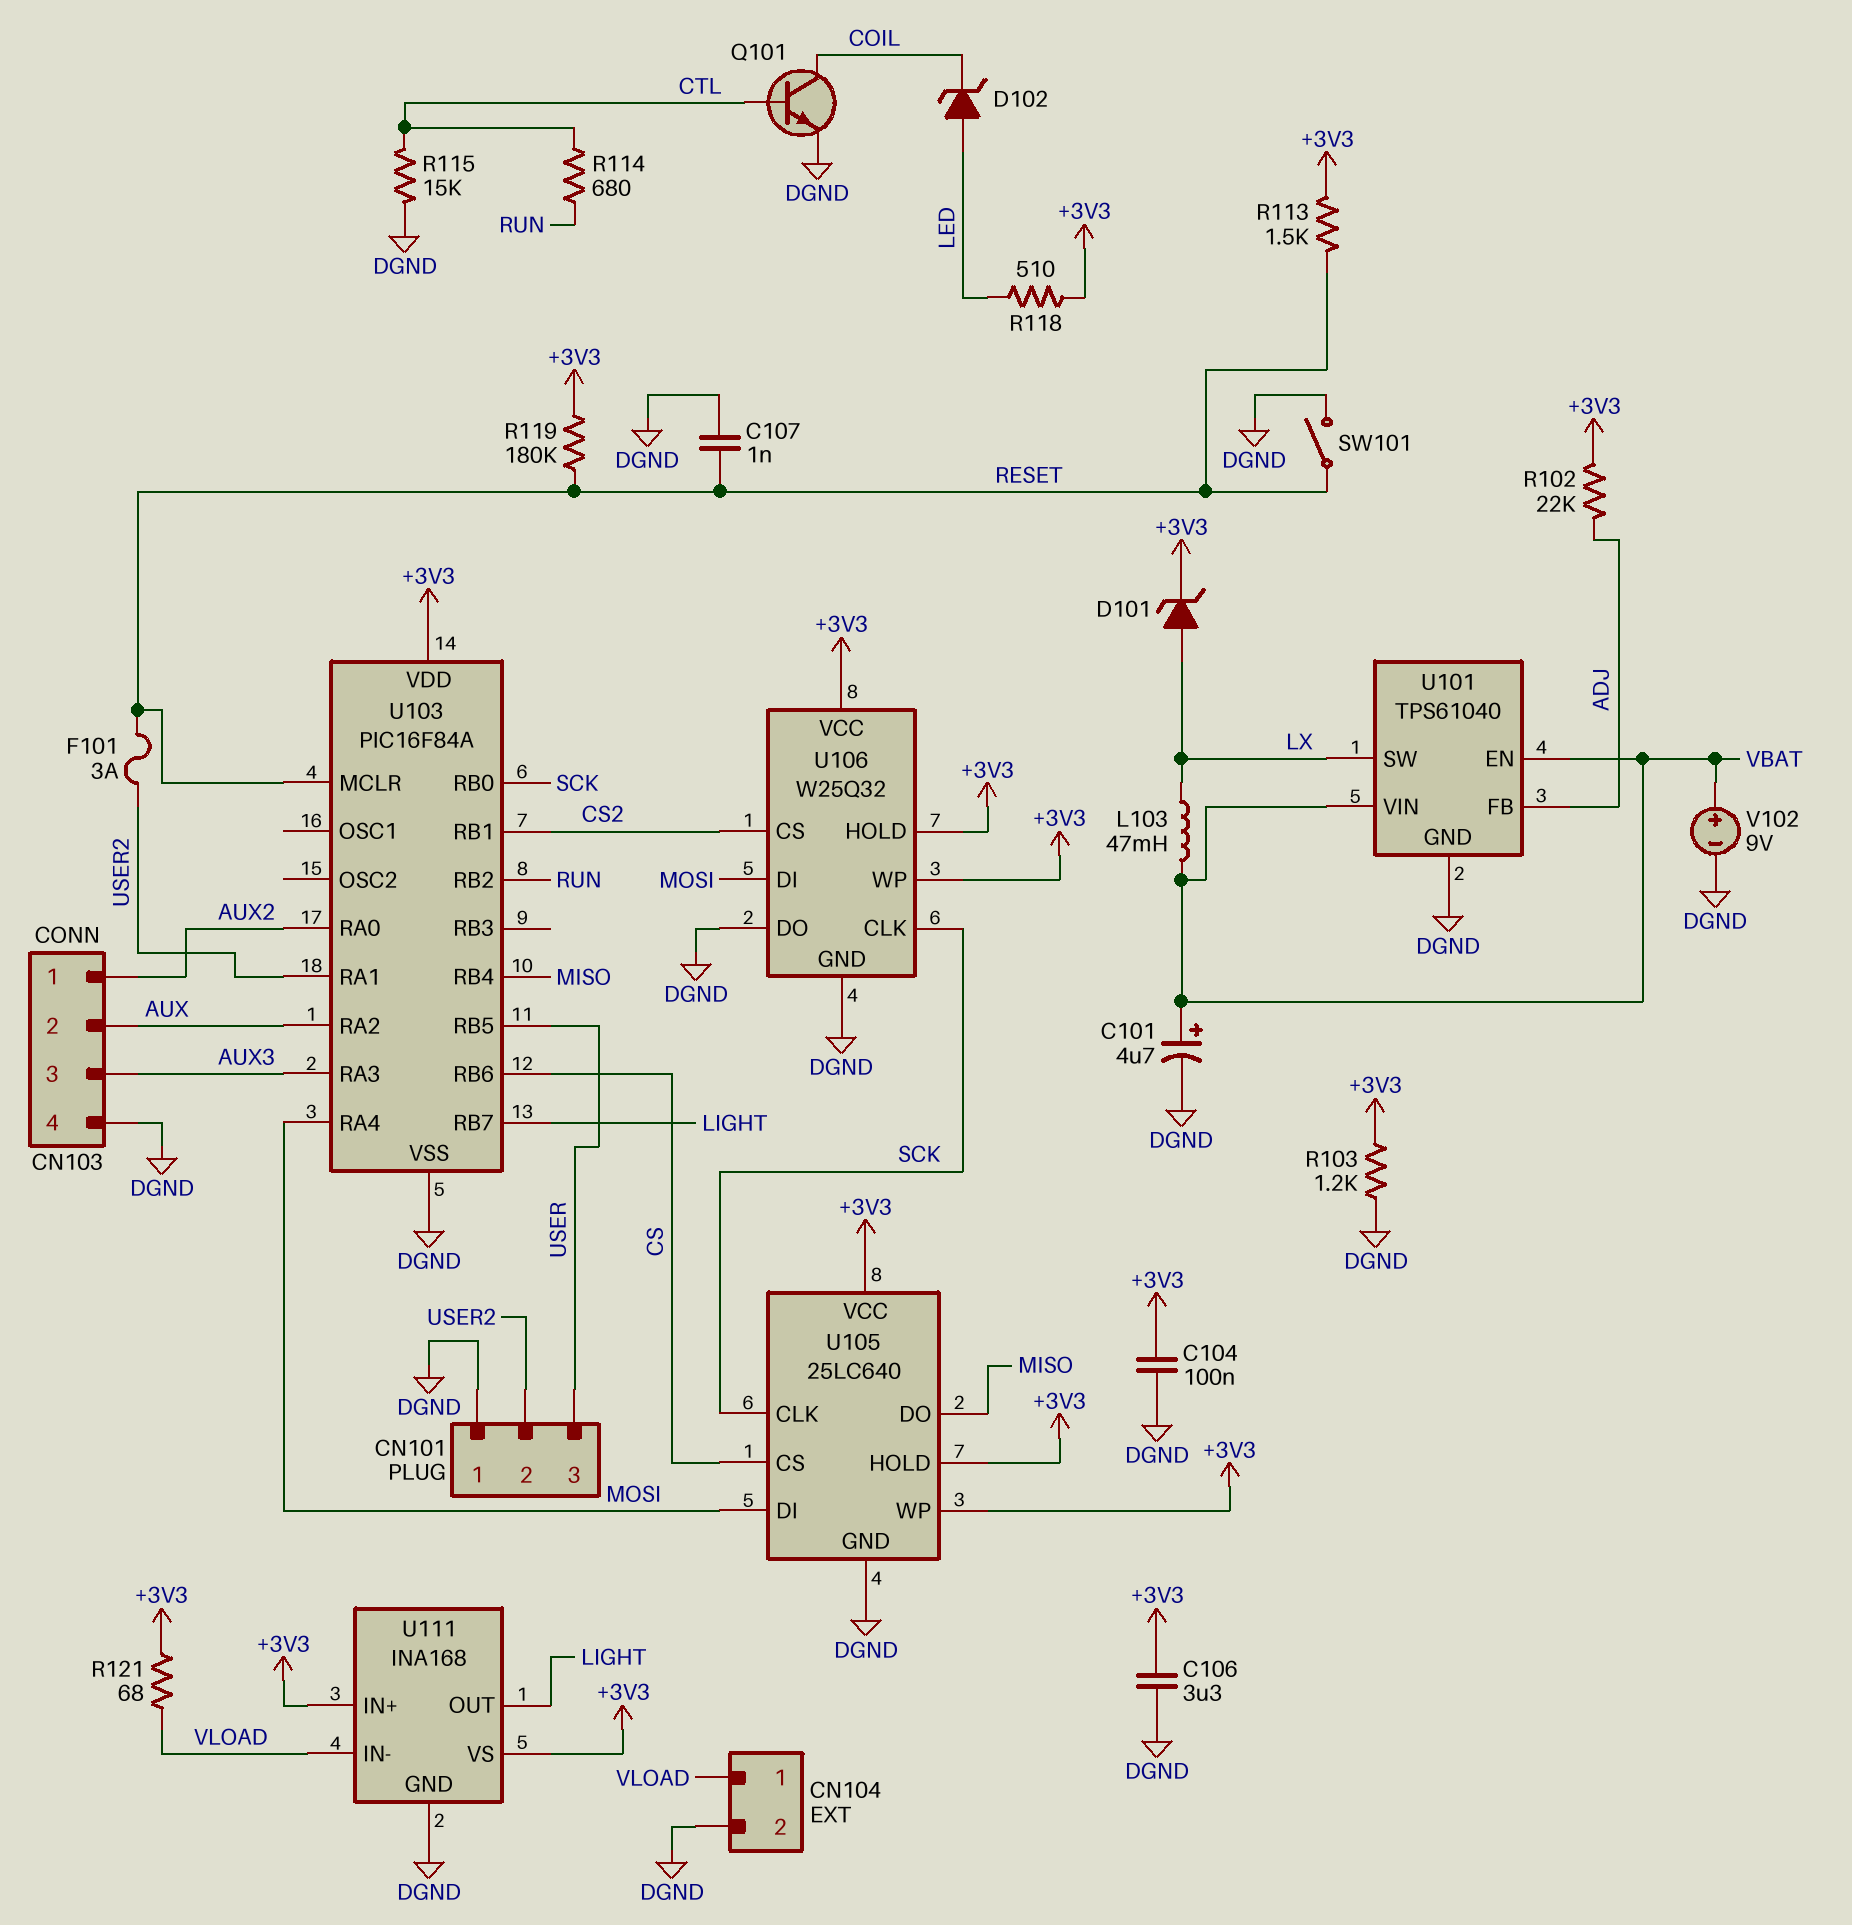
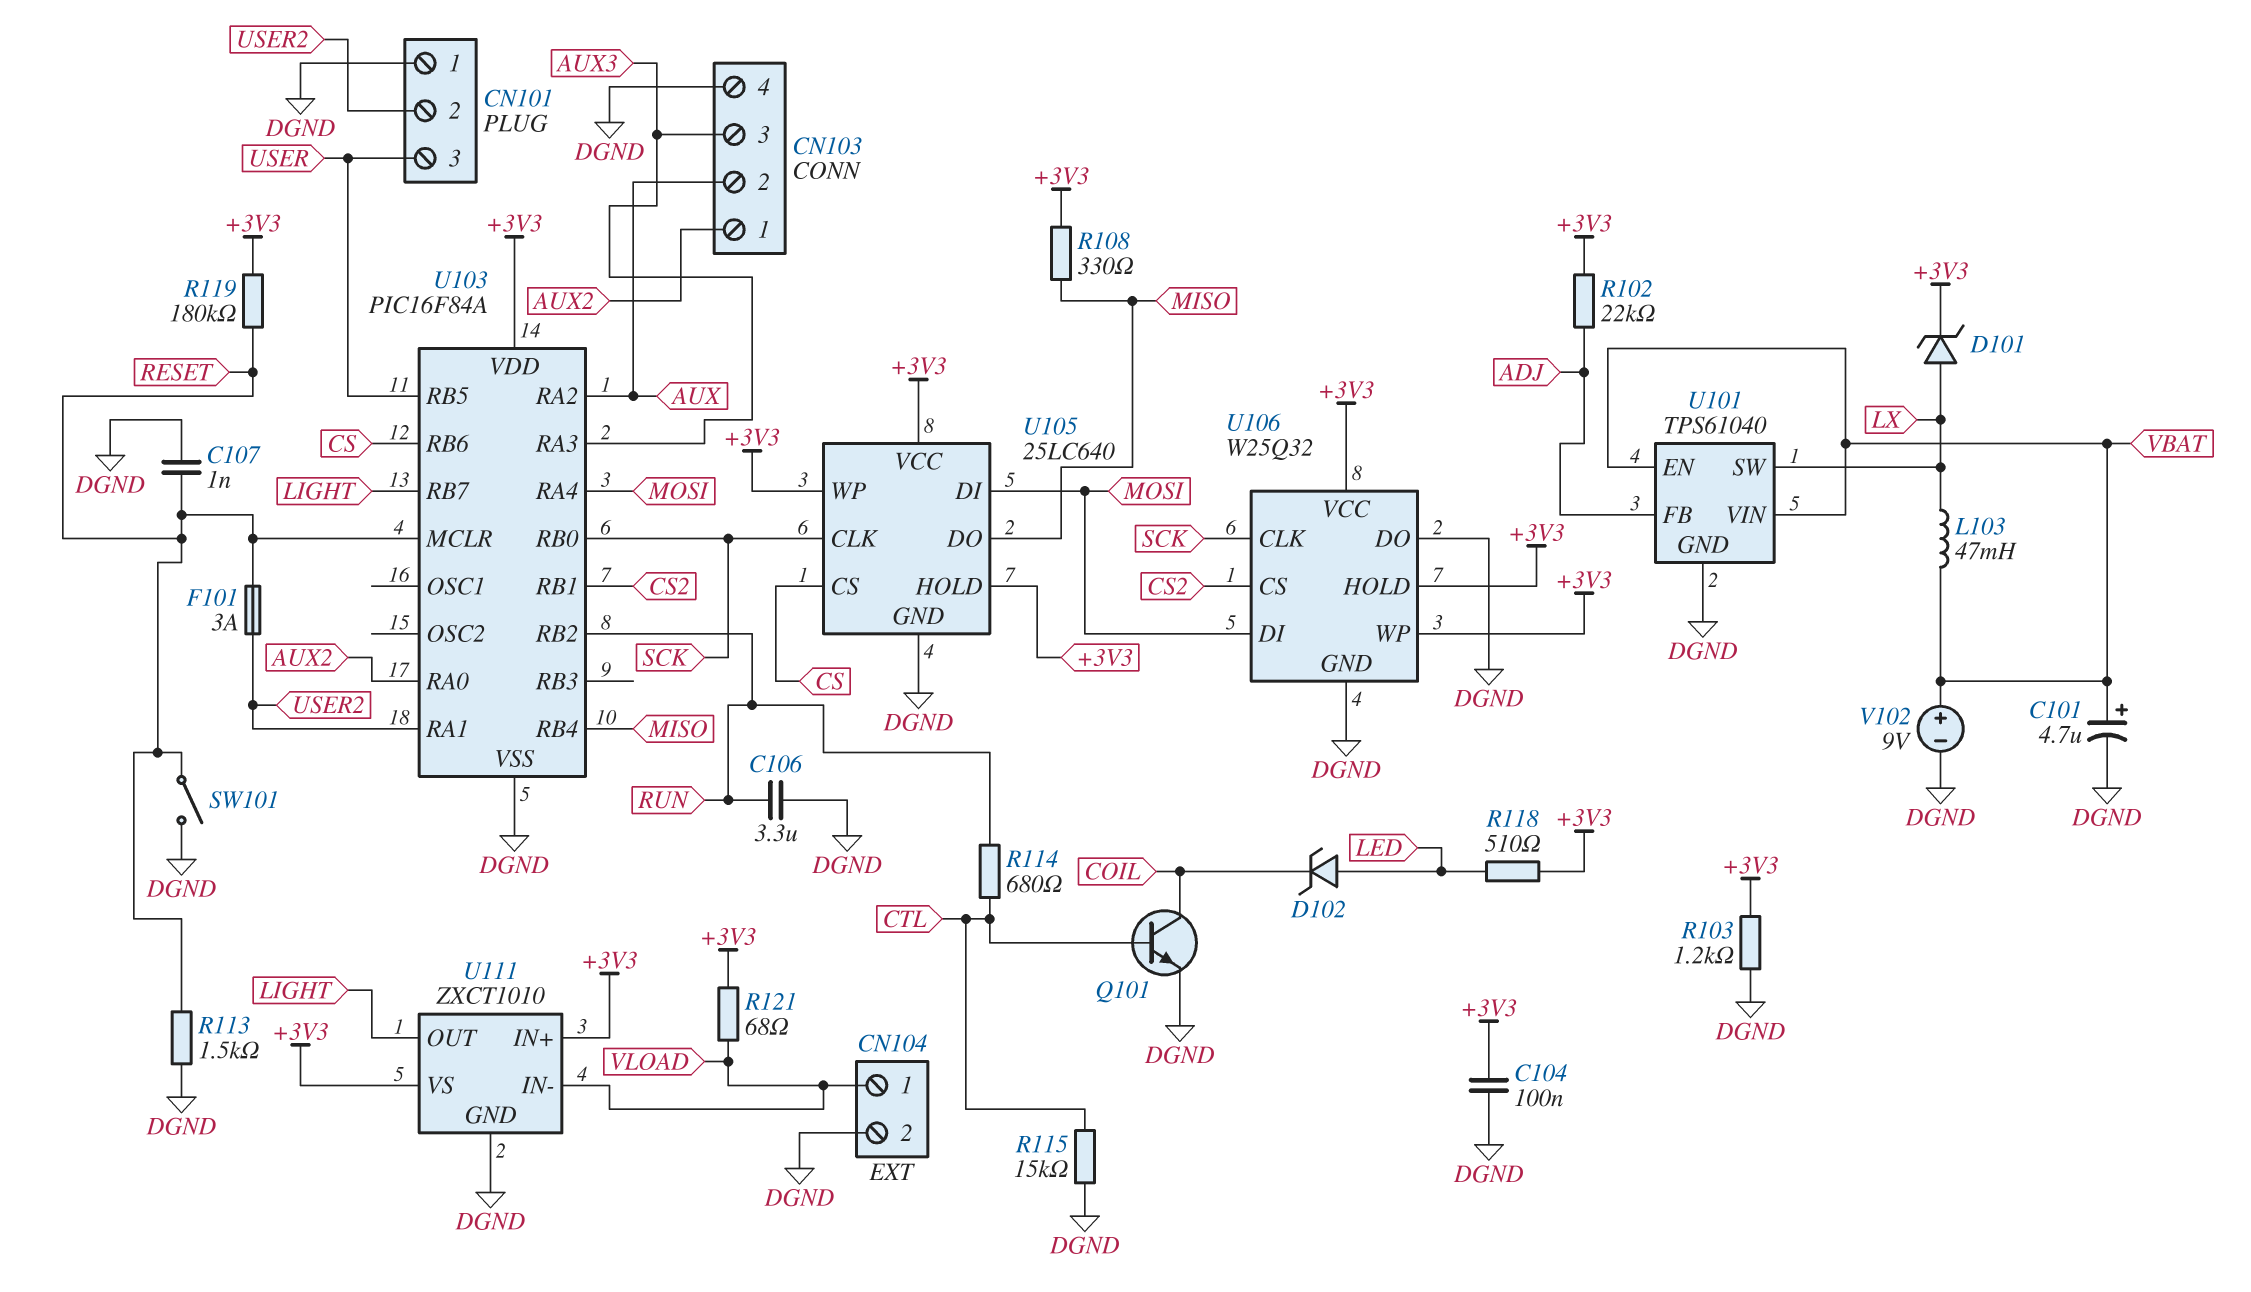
C106: 3.3uF (+3V3, DGND) -> 3.3uF (DGND, RUN)
R108: none -> 330 (+3V3, MISO)
R113: 1.5k (+3V3, RESET) -> 1.5k (DGND, RESET)
U111: INA168 -> ZXCT1010

